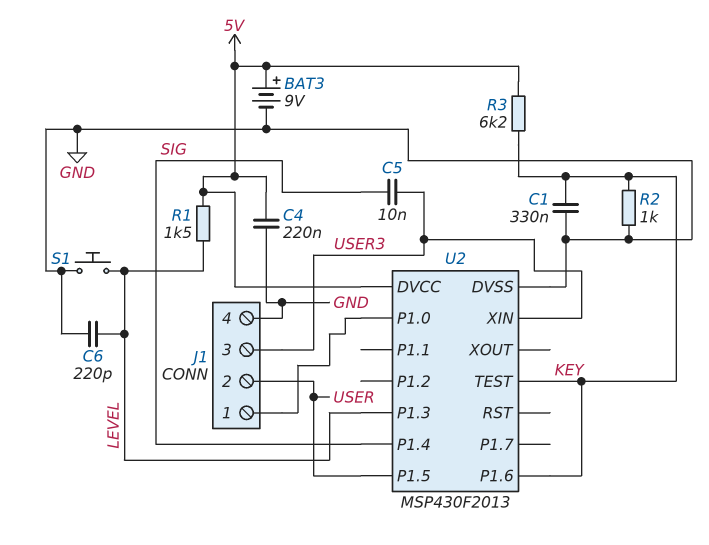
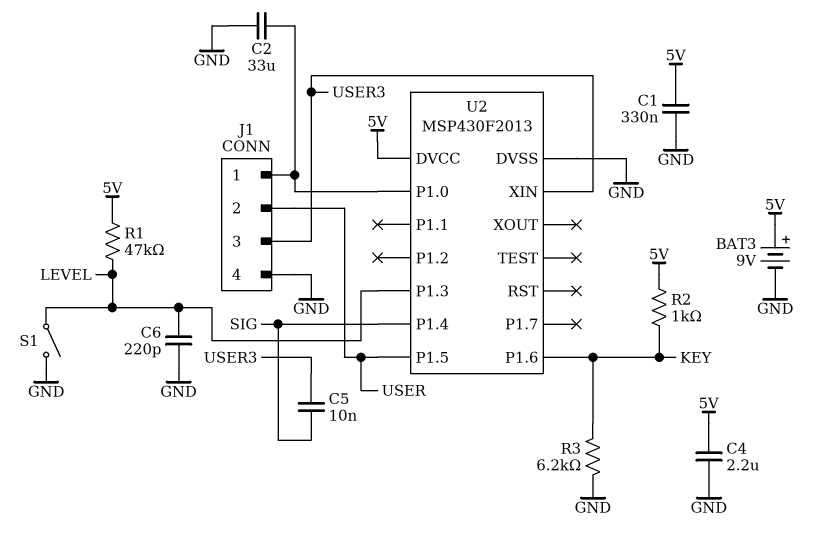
C1: 330nF (GND, KEY) -> 330nF (5V, GND)
C2: none -> 33uF (GND, J1/1)
C4: 220nF (5V, GND) -> 2.2uF (5V, GND)
R1: 1.5k (5V, LEVEL) -> 47k (5V, LEVEL)
R2: 1k (GND, KEY) -> 1k (5V, KEY)
R3: 6.2k (5V, KEY) -> 6.2k (GND, KEY)
S1: button (GND, LEVEL) -> switch (GND, LEVEL)
U2 pin TEST: KEY -> none

